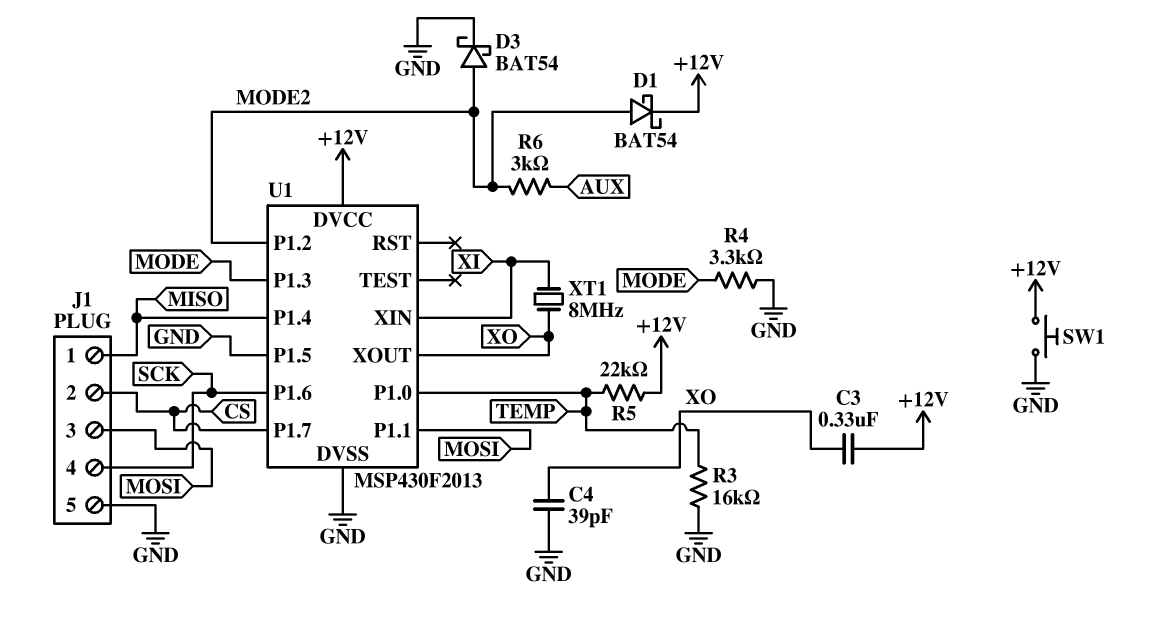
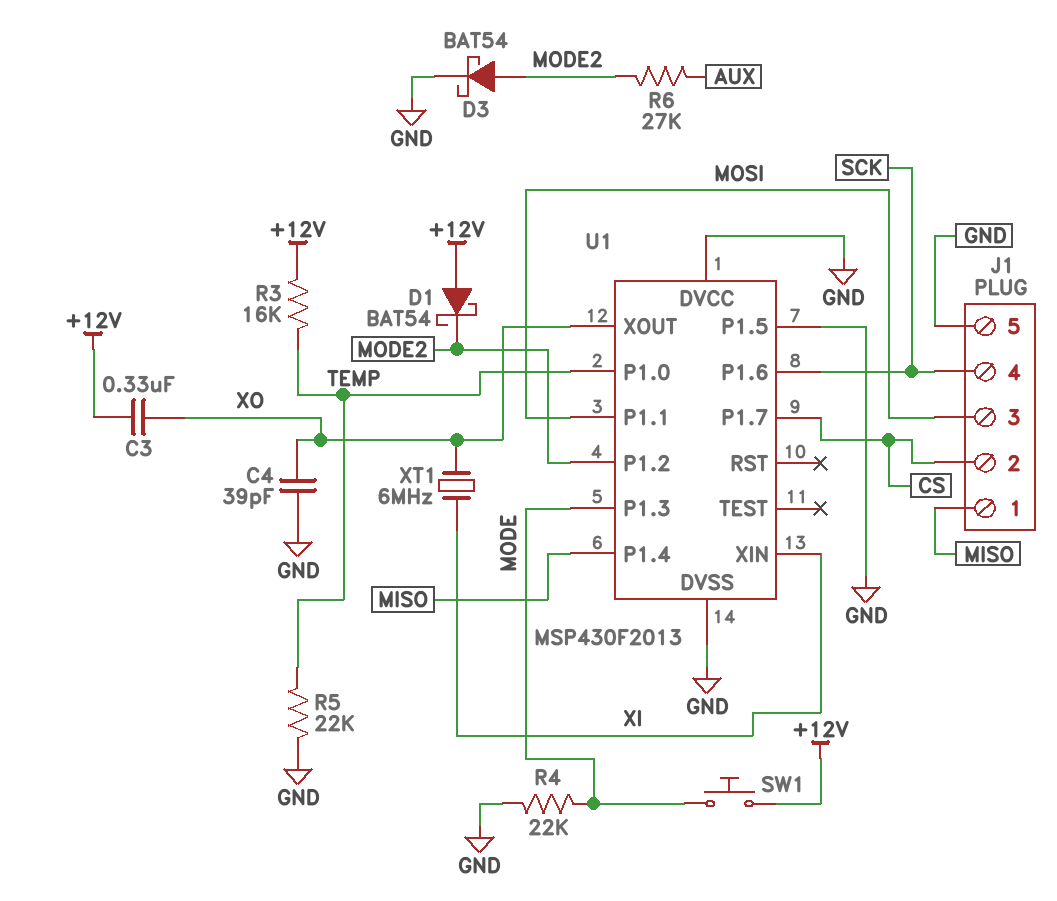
D1: schottky BAT54 (A MODE2, K +12V) -> schottky BAT54 (A +12V, K MODE2)
R3: 16k (GND, TEMP) -> 16k (+12V, TEMP)
R4: 3.3k (GND, MODE) -> 22k (GND, MODE)
R5: 22k (+12V, TEMP) -> 22k (GND, TEMP)
R6: 3k (AUX, MODE2) -> 27k (AUX, MODE2)
SW1: button (+12V, GND) -> button (+12V, MODE)
U1 pin DVCC: +12V -> GND
XT1: 8MHz (XI, XO) -> 6MHz (XI, XO)

